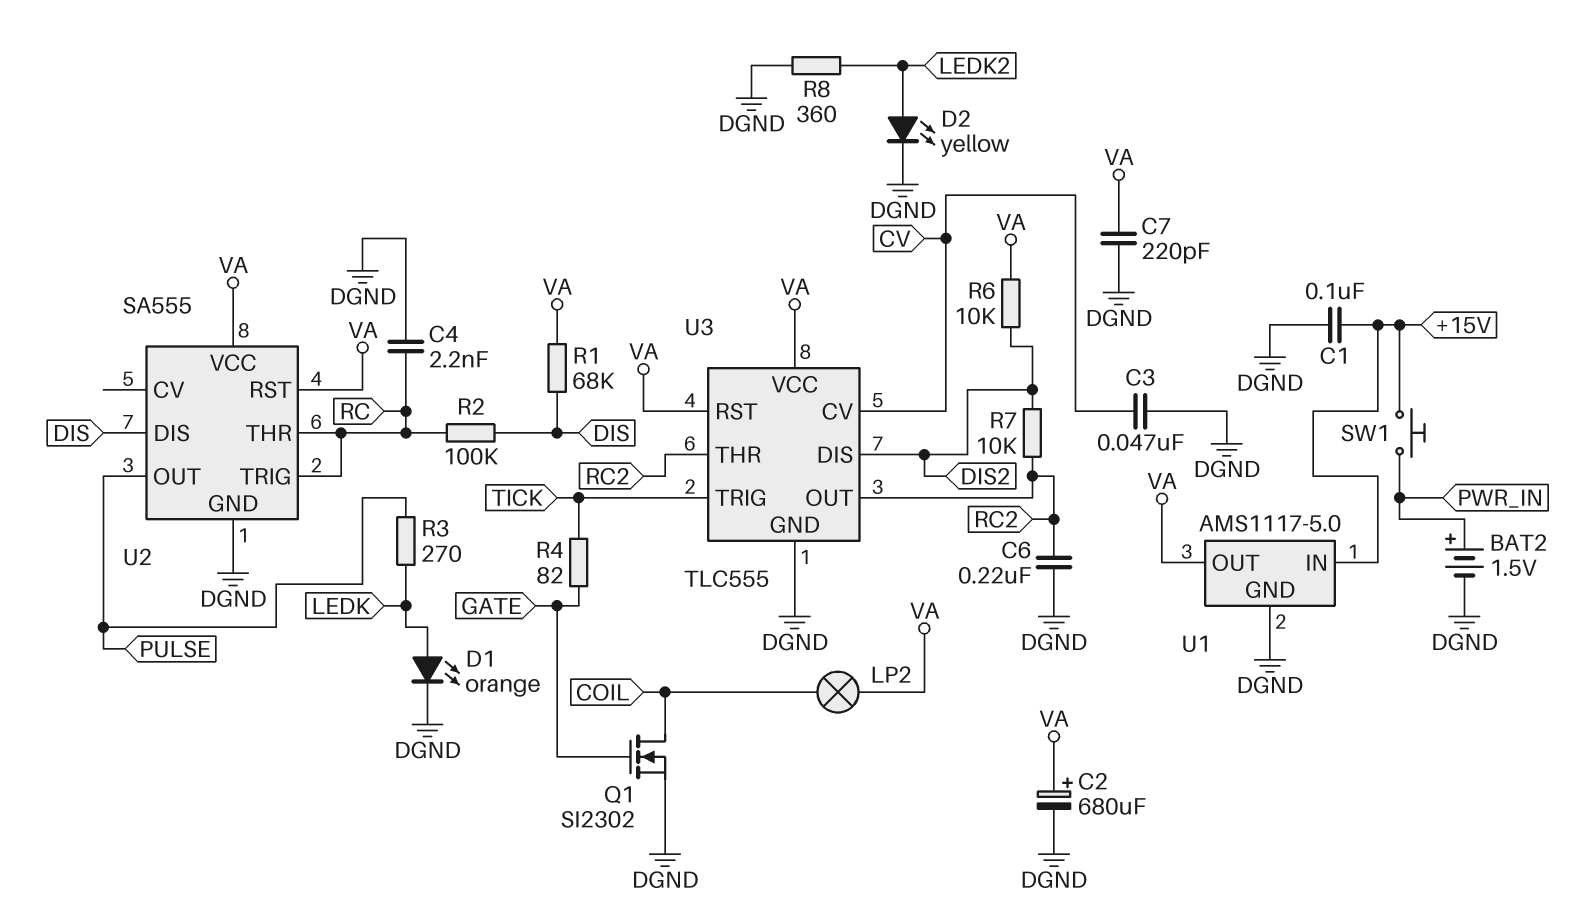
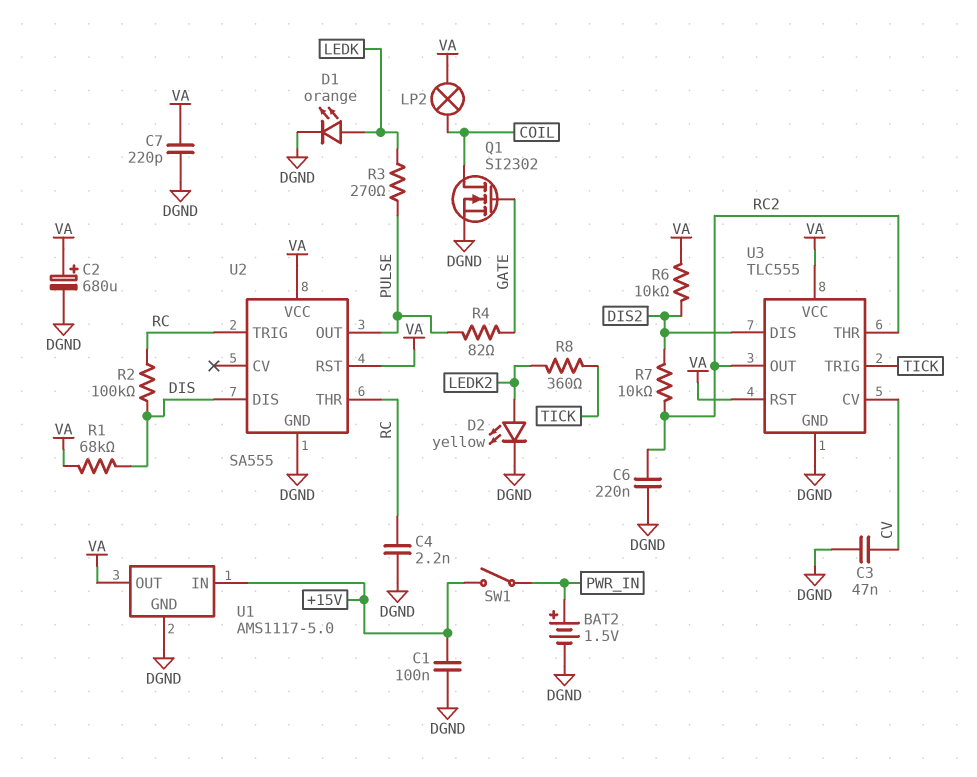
R4: 82 (GATE, TICK) -> 82 (GATE, PULSE)
R8: 360 (DGND, LEDK2) -> 360 (LEDK2, TICK)
SW1: button (+15V, PWR_IN) -> switch (+15V, PWR_IN)

